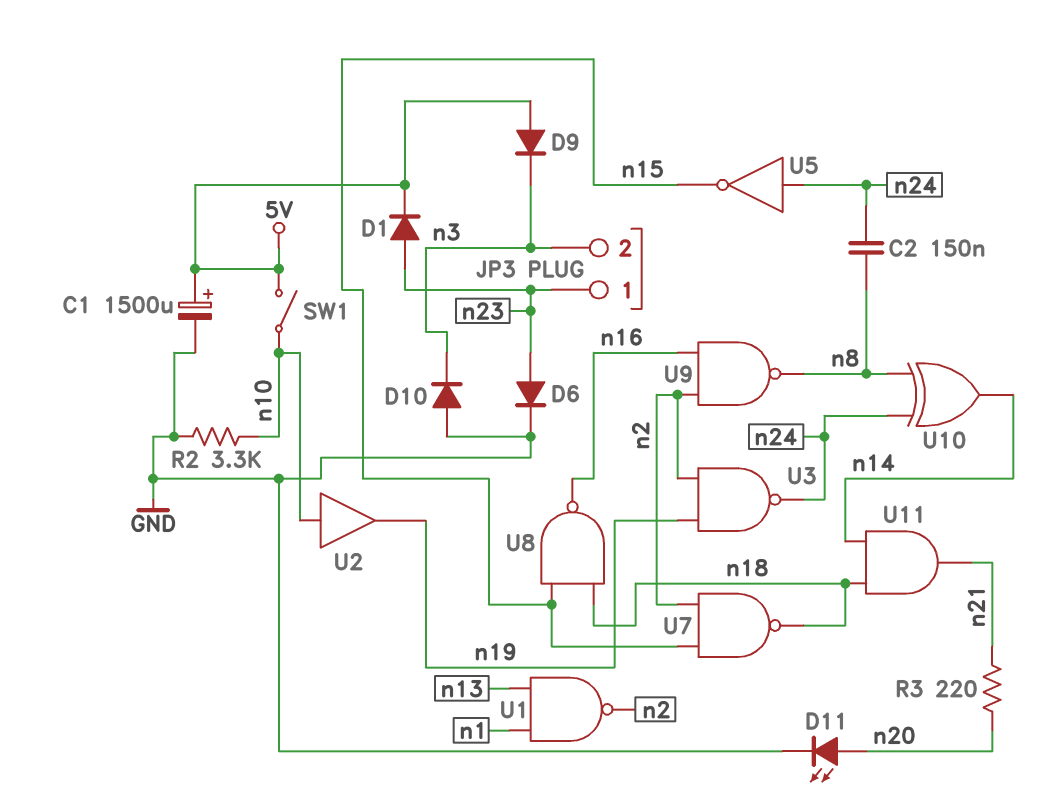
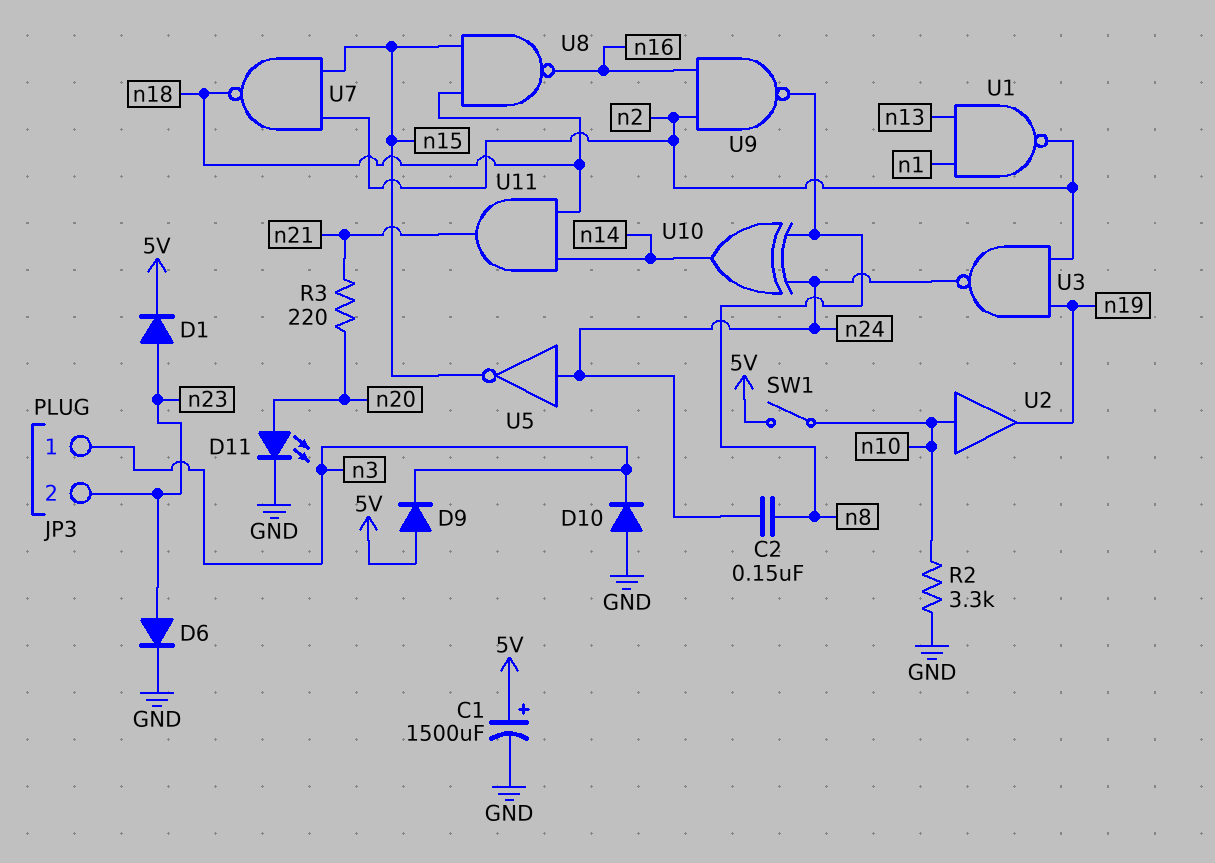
JP3 pin 1: n23 -> n3
JP3 pin 2: n3 -> n23

